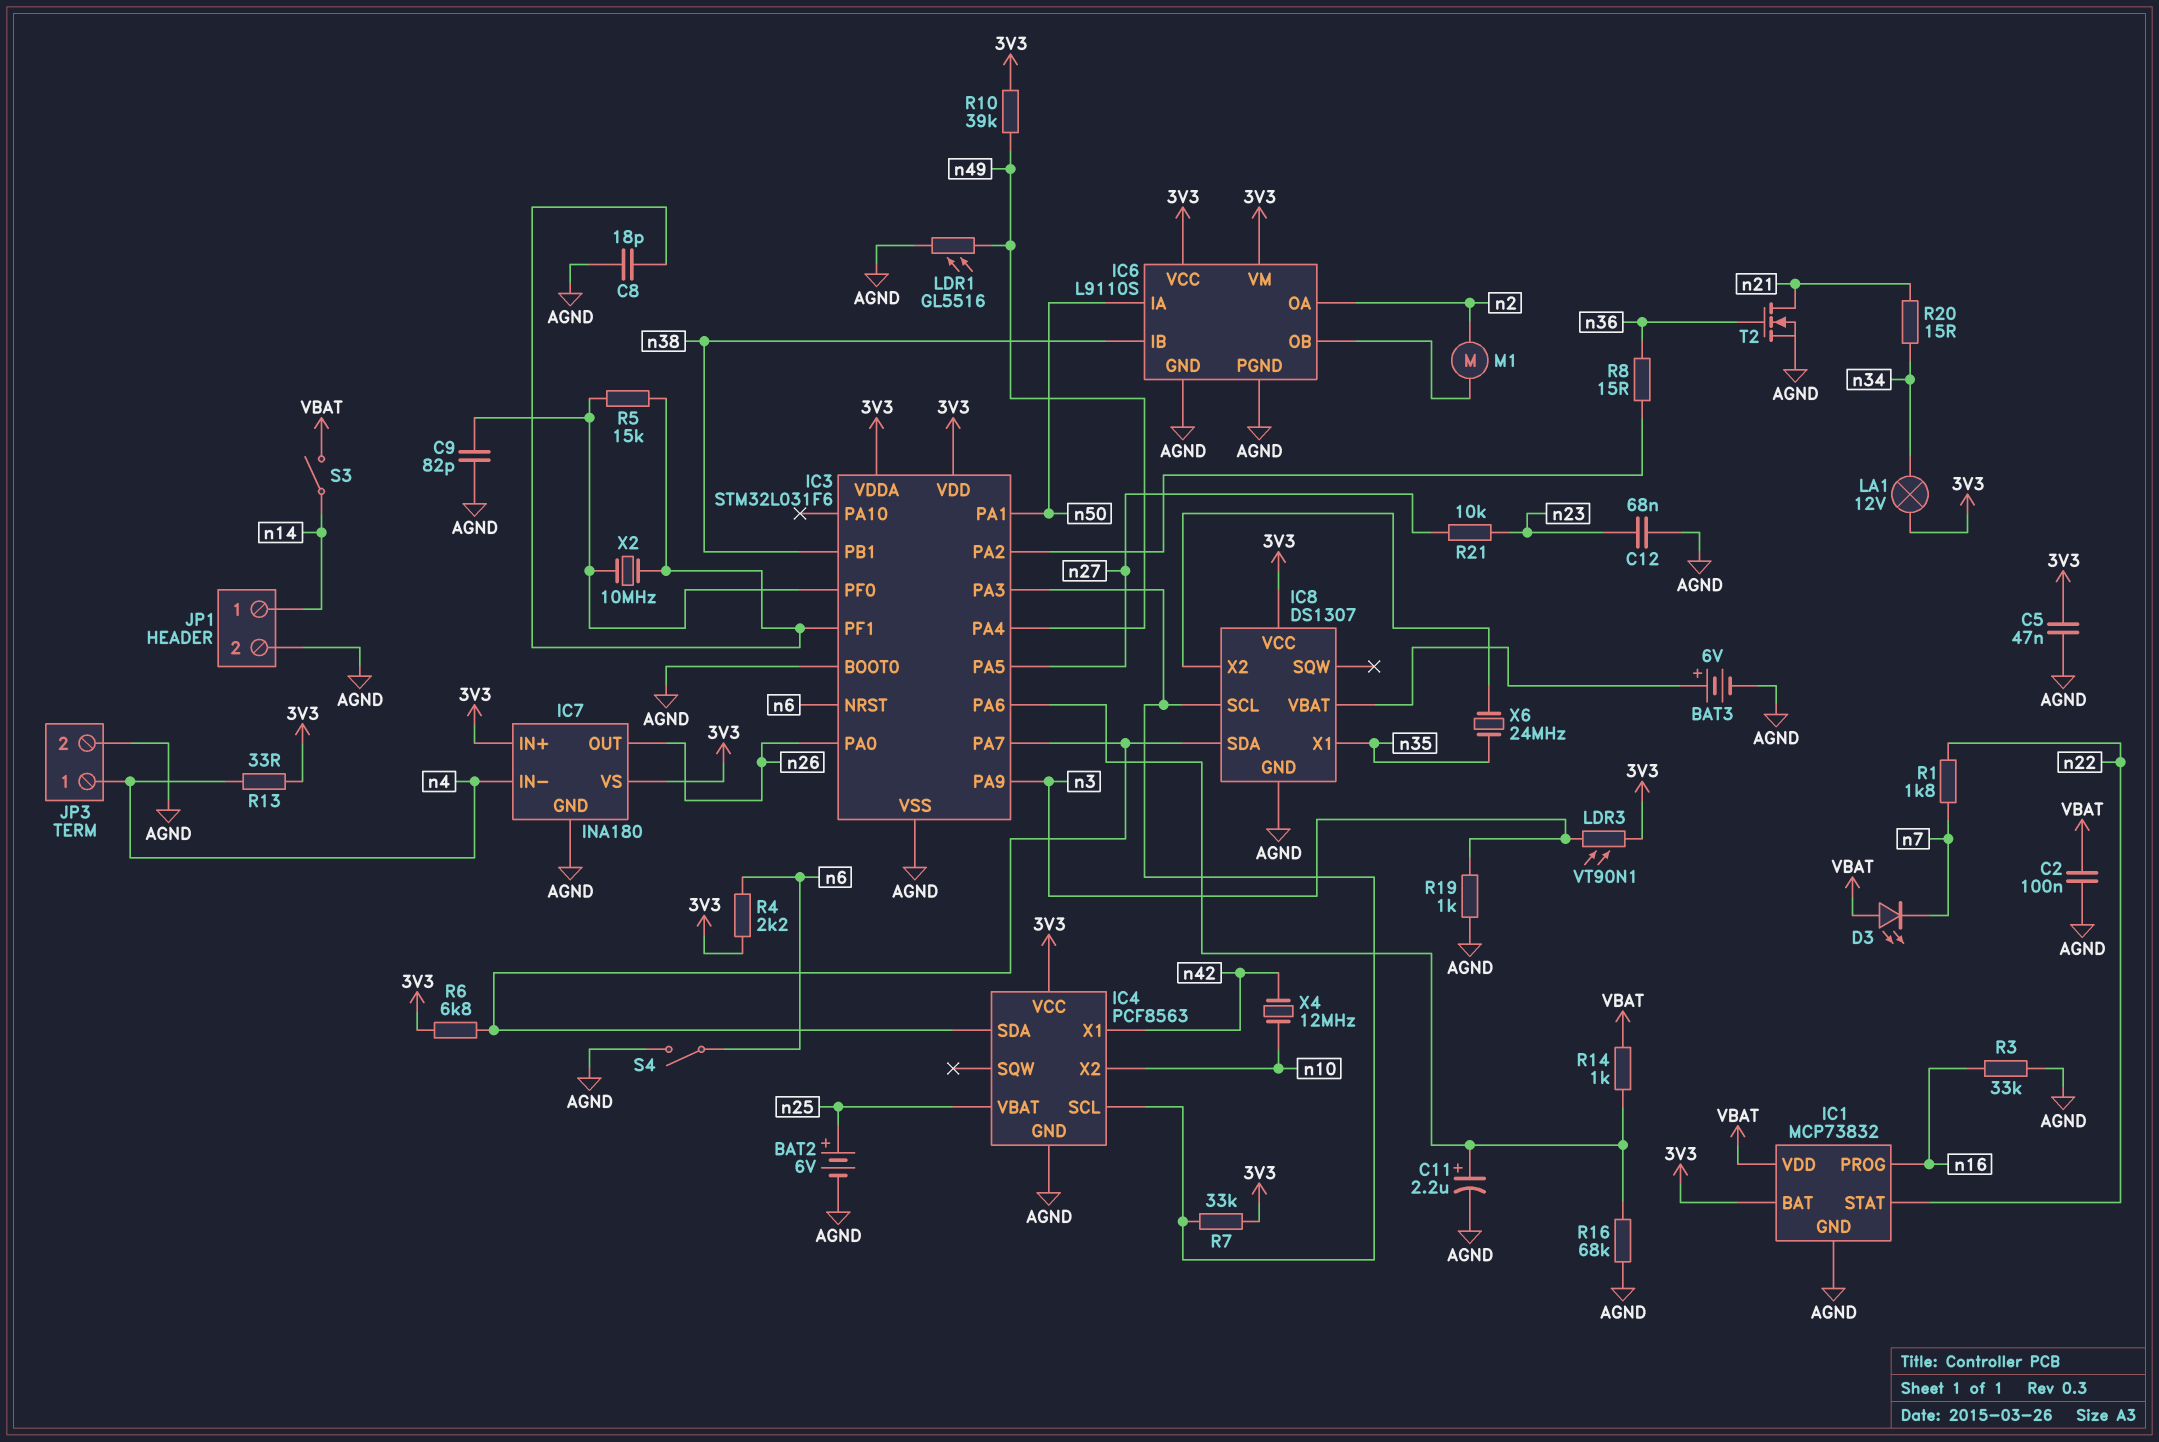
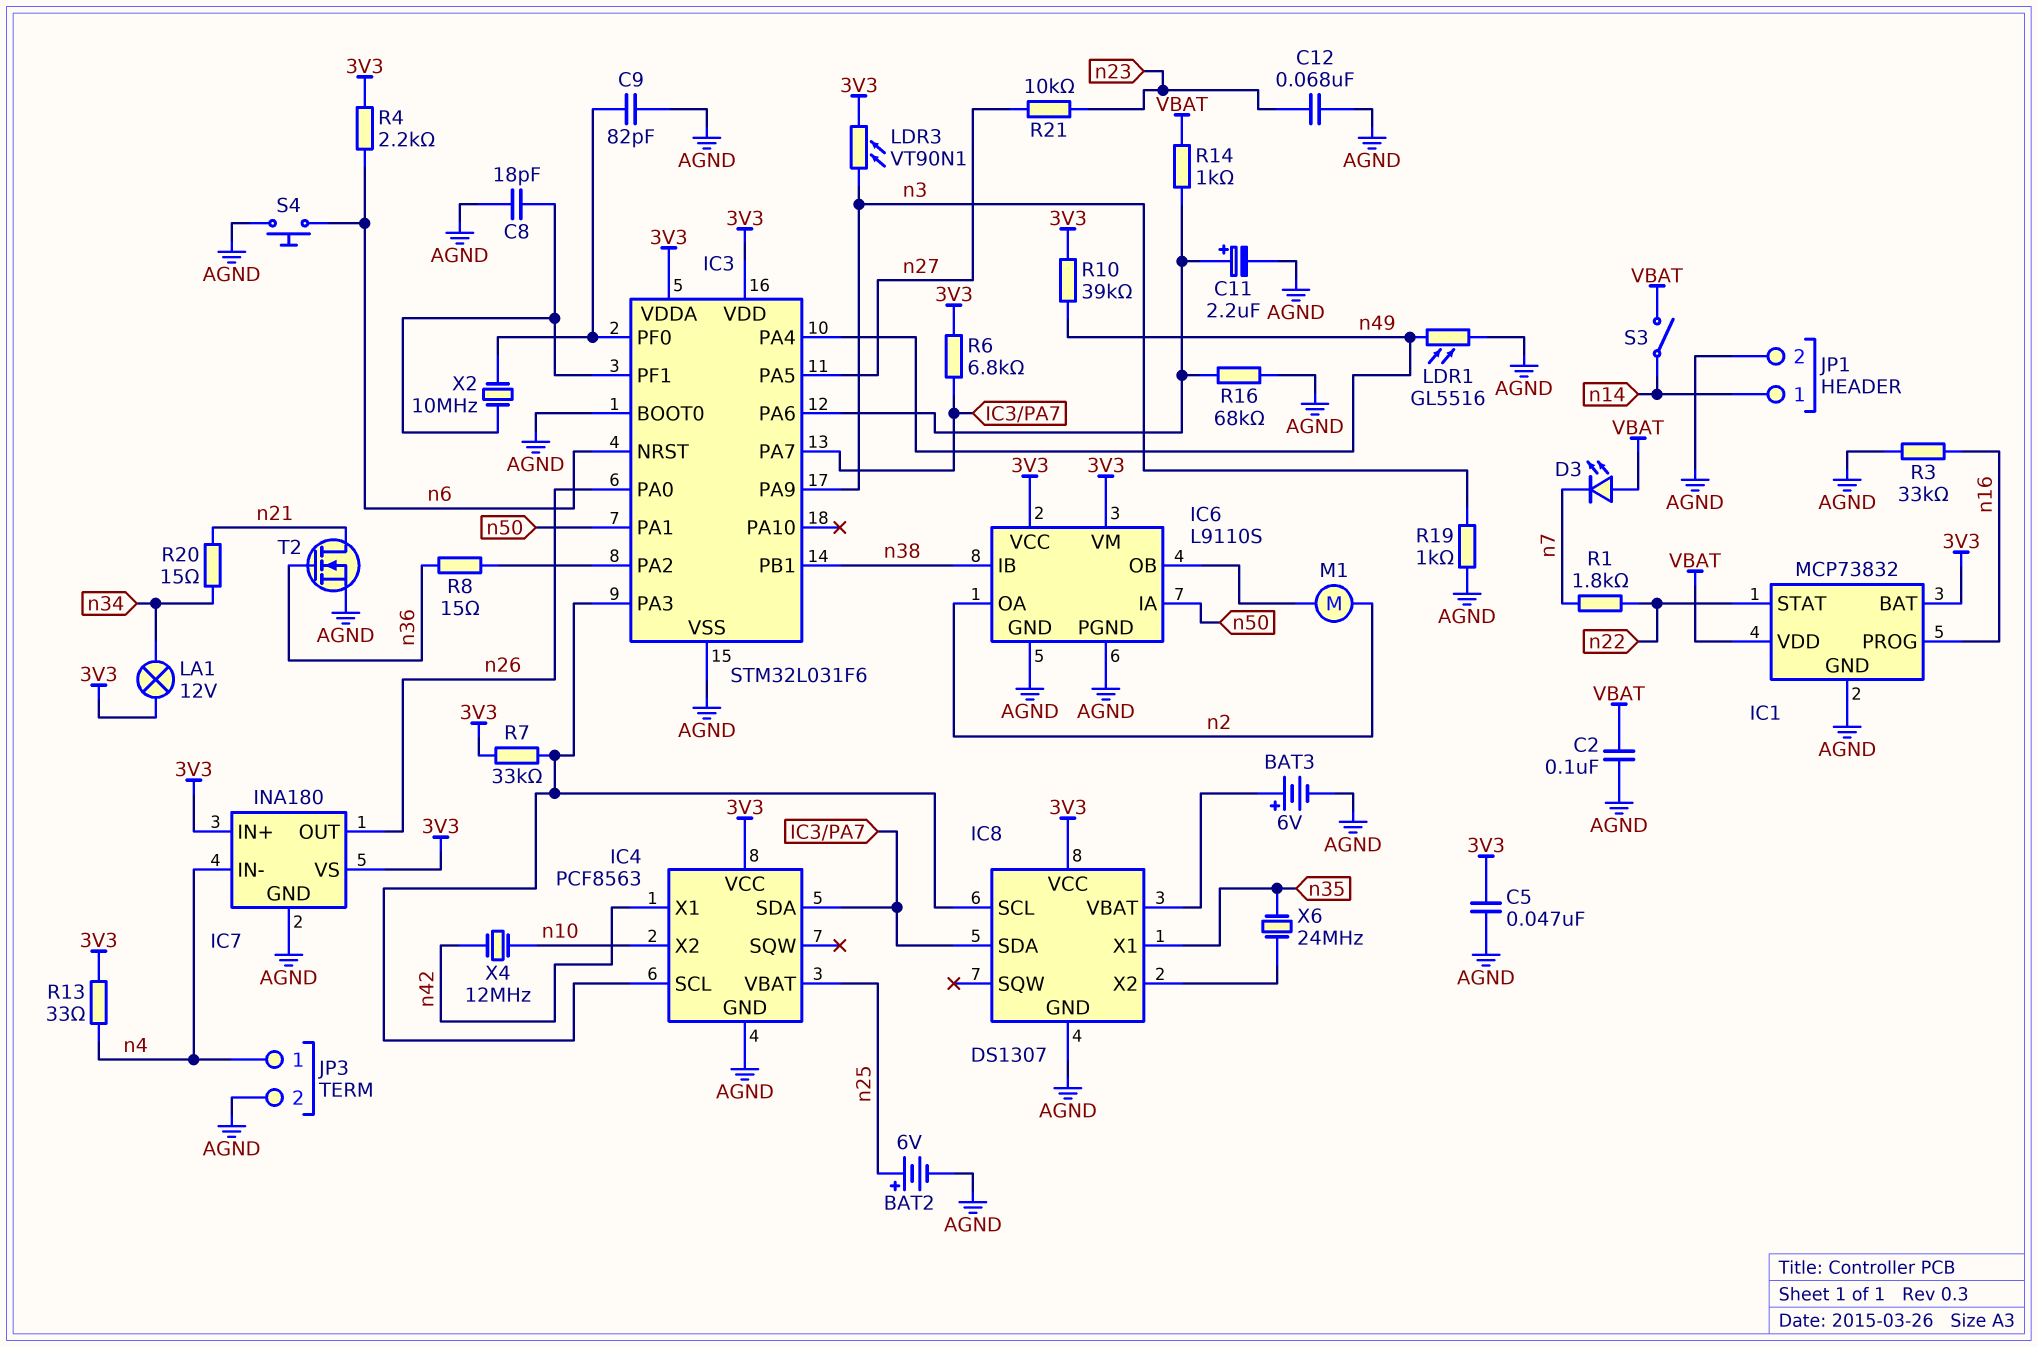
R5: 15k (IC3/PF0, IC3/PF1) -> none
S4: switch (AGND, n6) -> button (AGND, n6)

